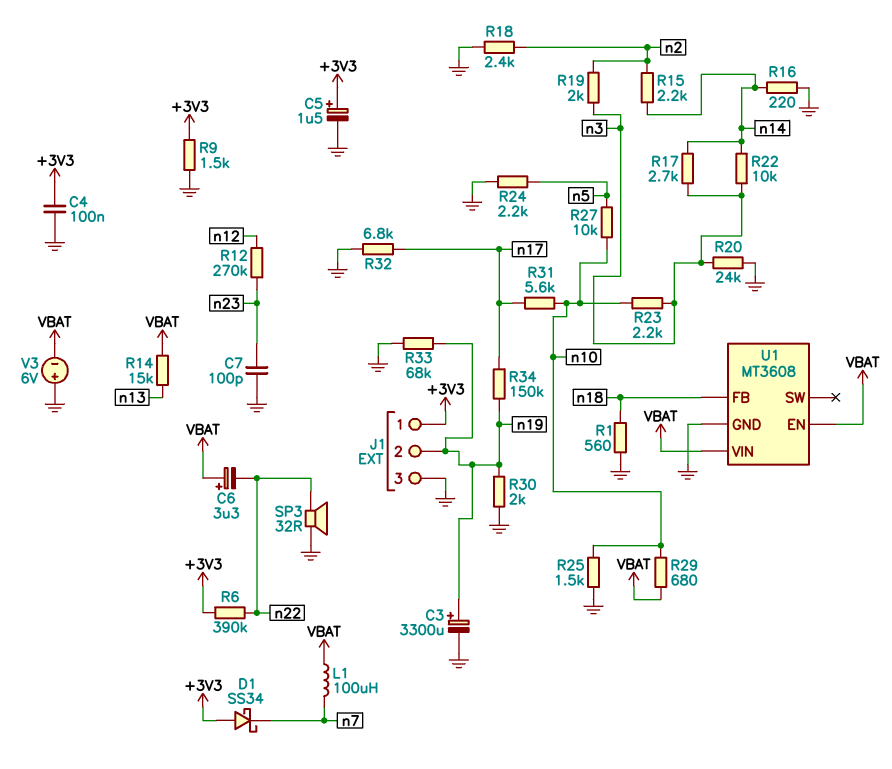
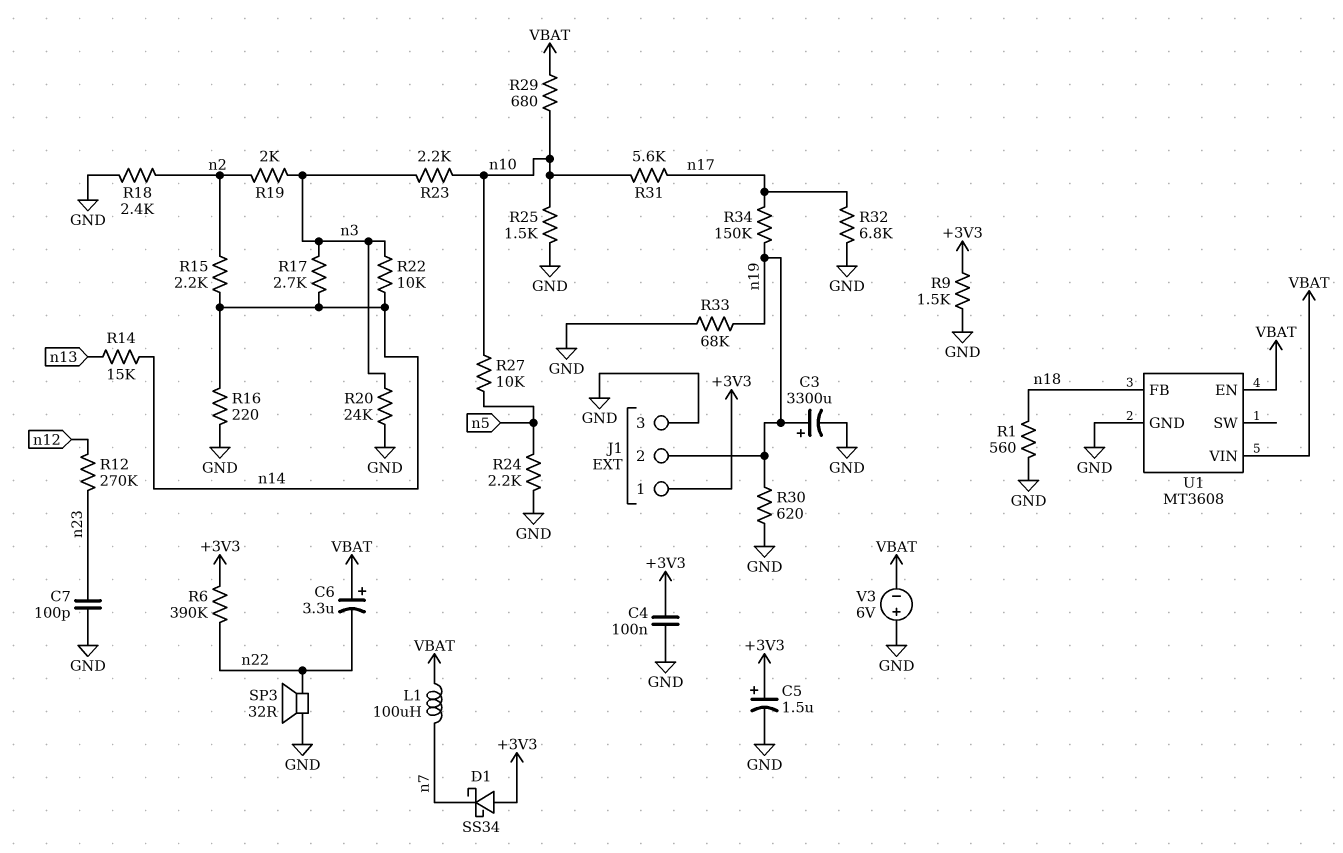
R14: 15k (VBAT, n13) -> 15k (n13, n14)
R30: 2k (GND, n19) -> 620 (GND, n19)

